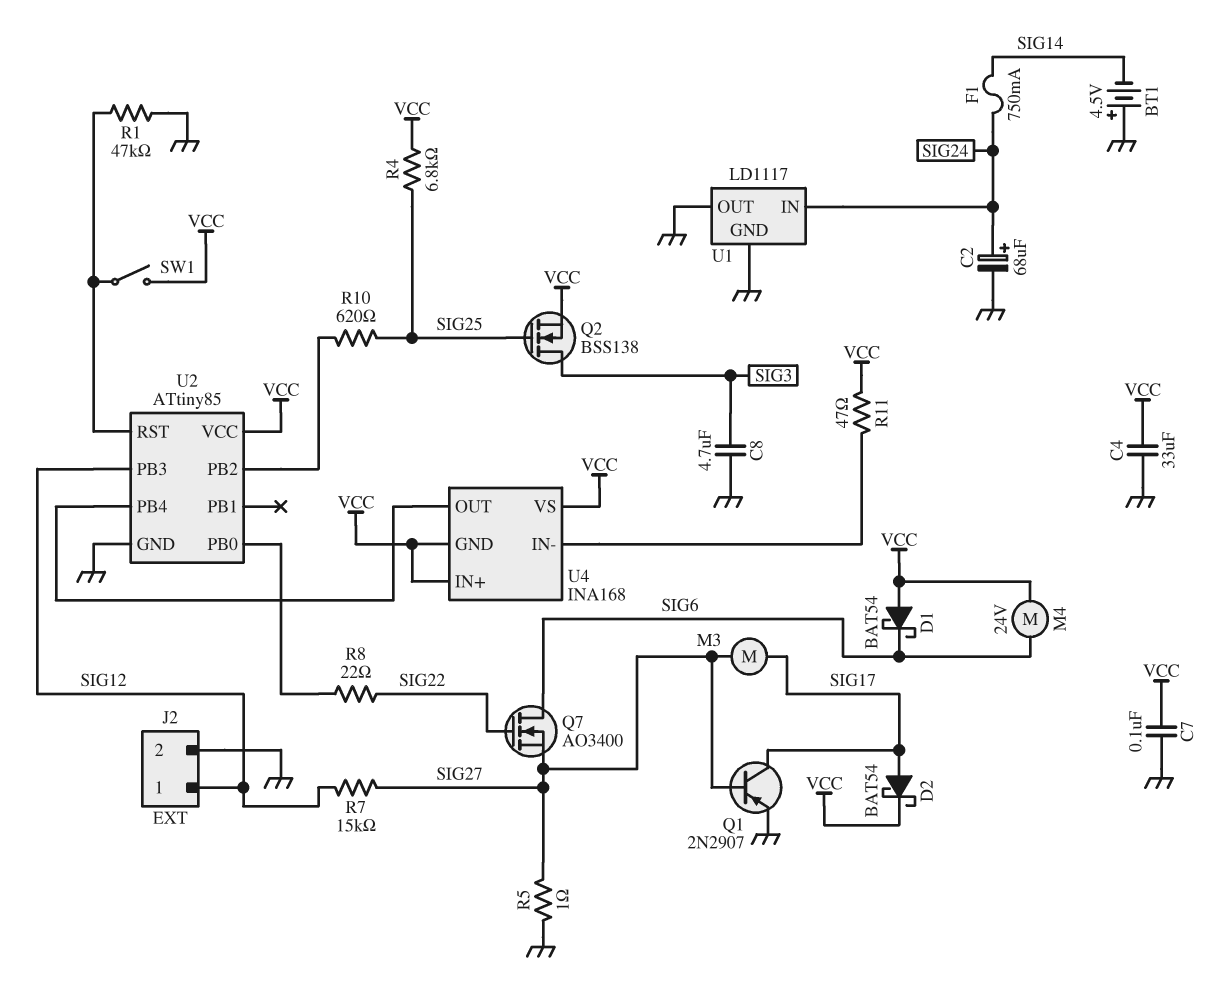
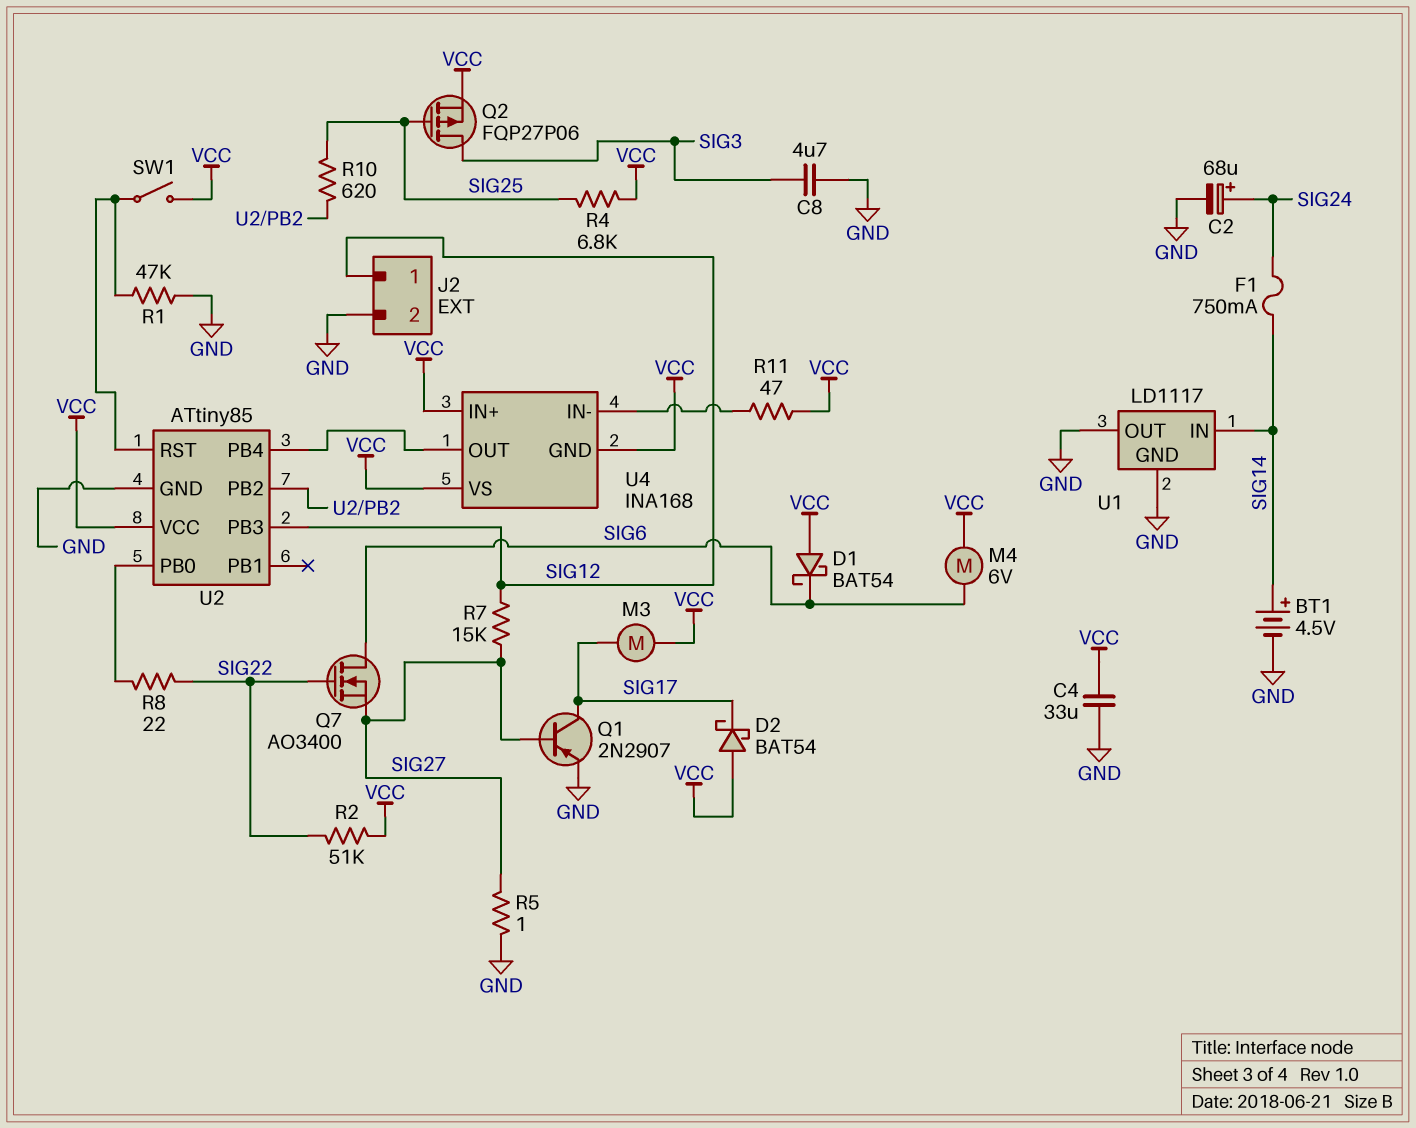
BT1: 4.5V (plus GND, minus SIG14) -> 4.5V (plus SIG14, minus GND)
C7: 100nF (GND, VCC) -> none
D2: schottky BAT54 (A SIG17, K VCC) -> schottky BAT54 (A VCC, K SIG17)
M3: motor (SIG17, SIG27) -> motor (SIG17, VCC)
M4: motor 24V (SIG6, VCC) -> motor 6V (SIG6, VCC)
Q2: NMOS BSS138 (G SIG25, D SIG3, S VCC) -> PMOS FQP27P06 (G SIG25, D SIG3, S VCC)
R2: none -> 51k (SIG22, VCC)
U1 pin IN: SIG24 -> SIG14

